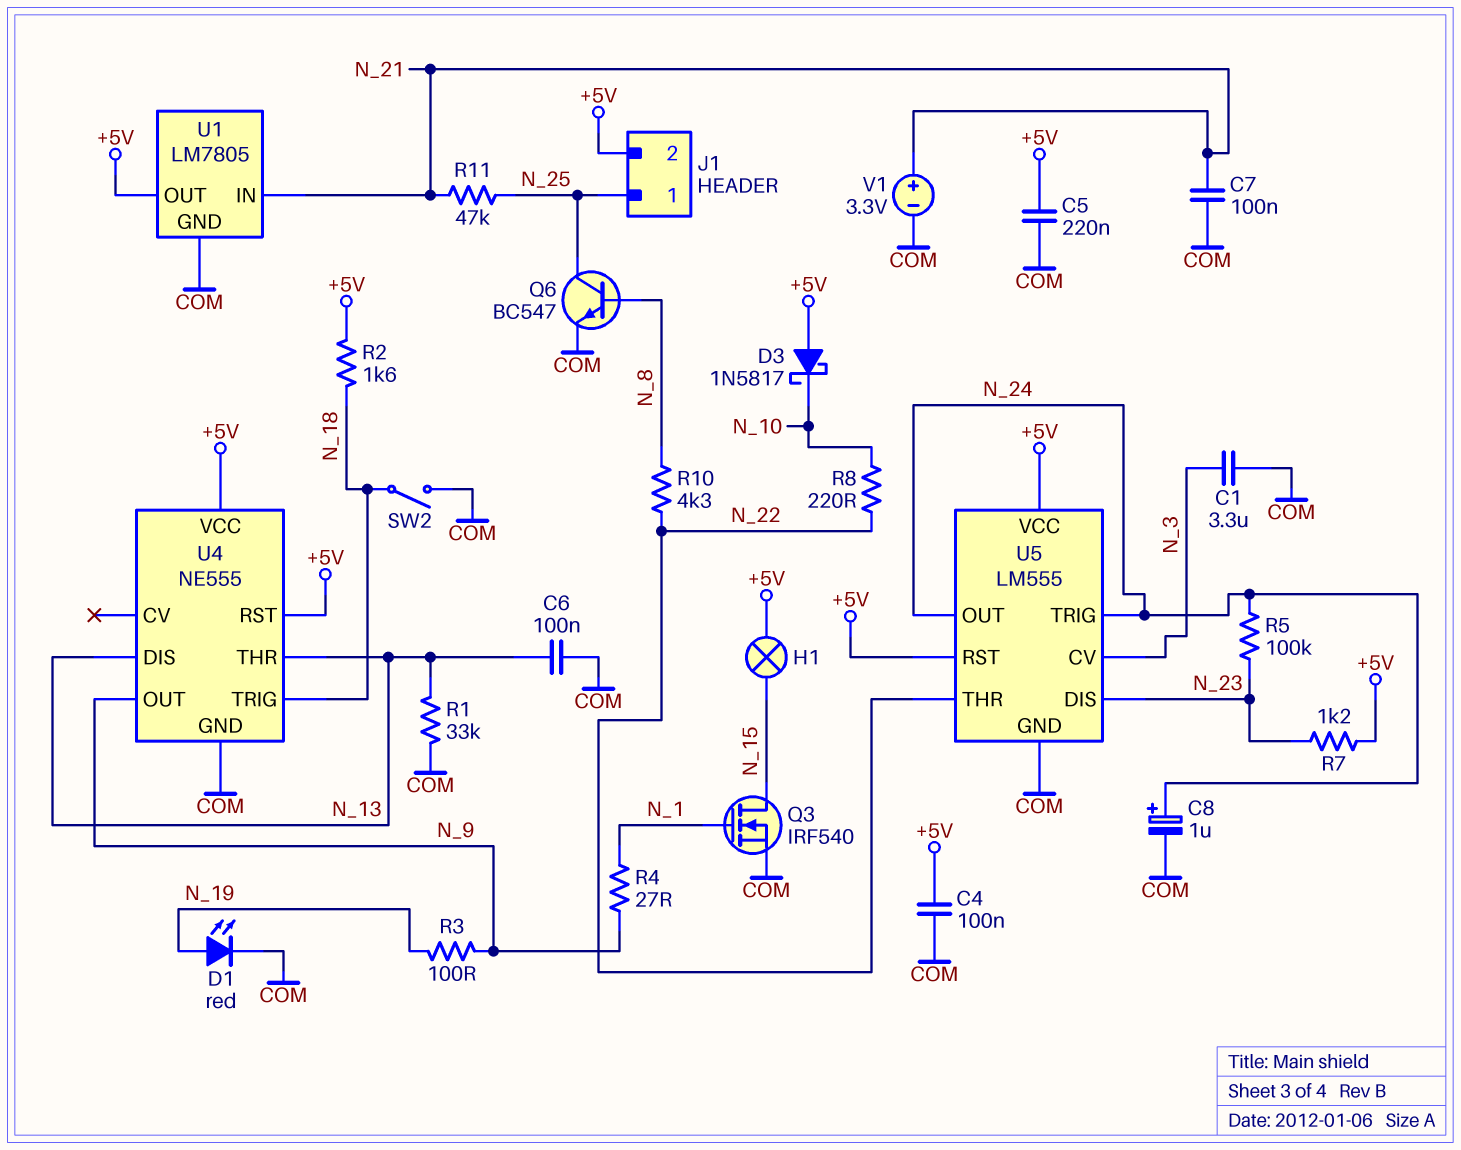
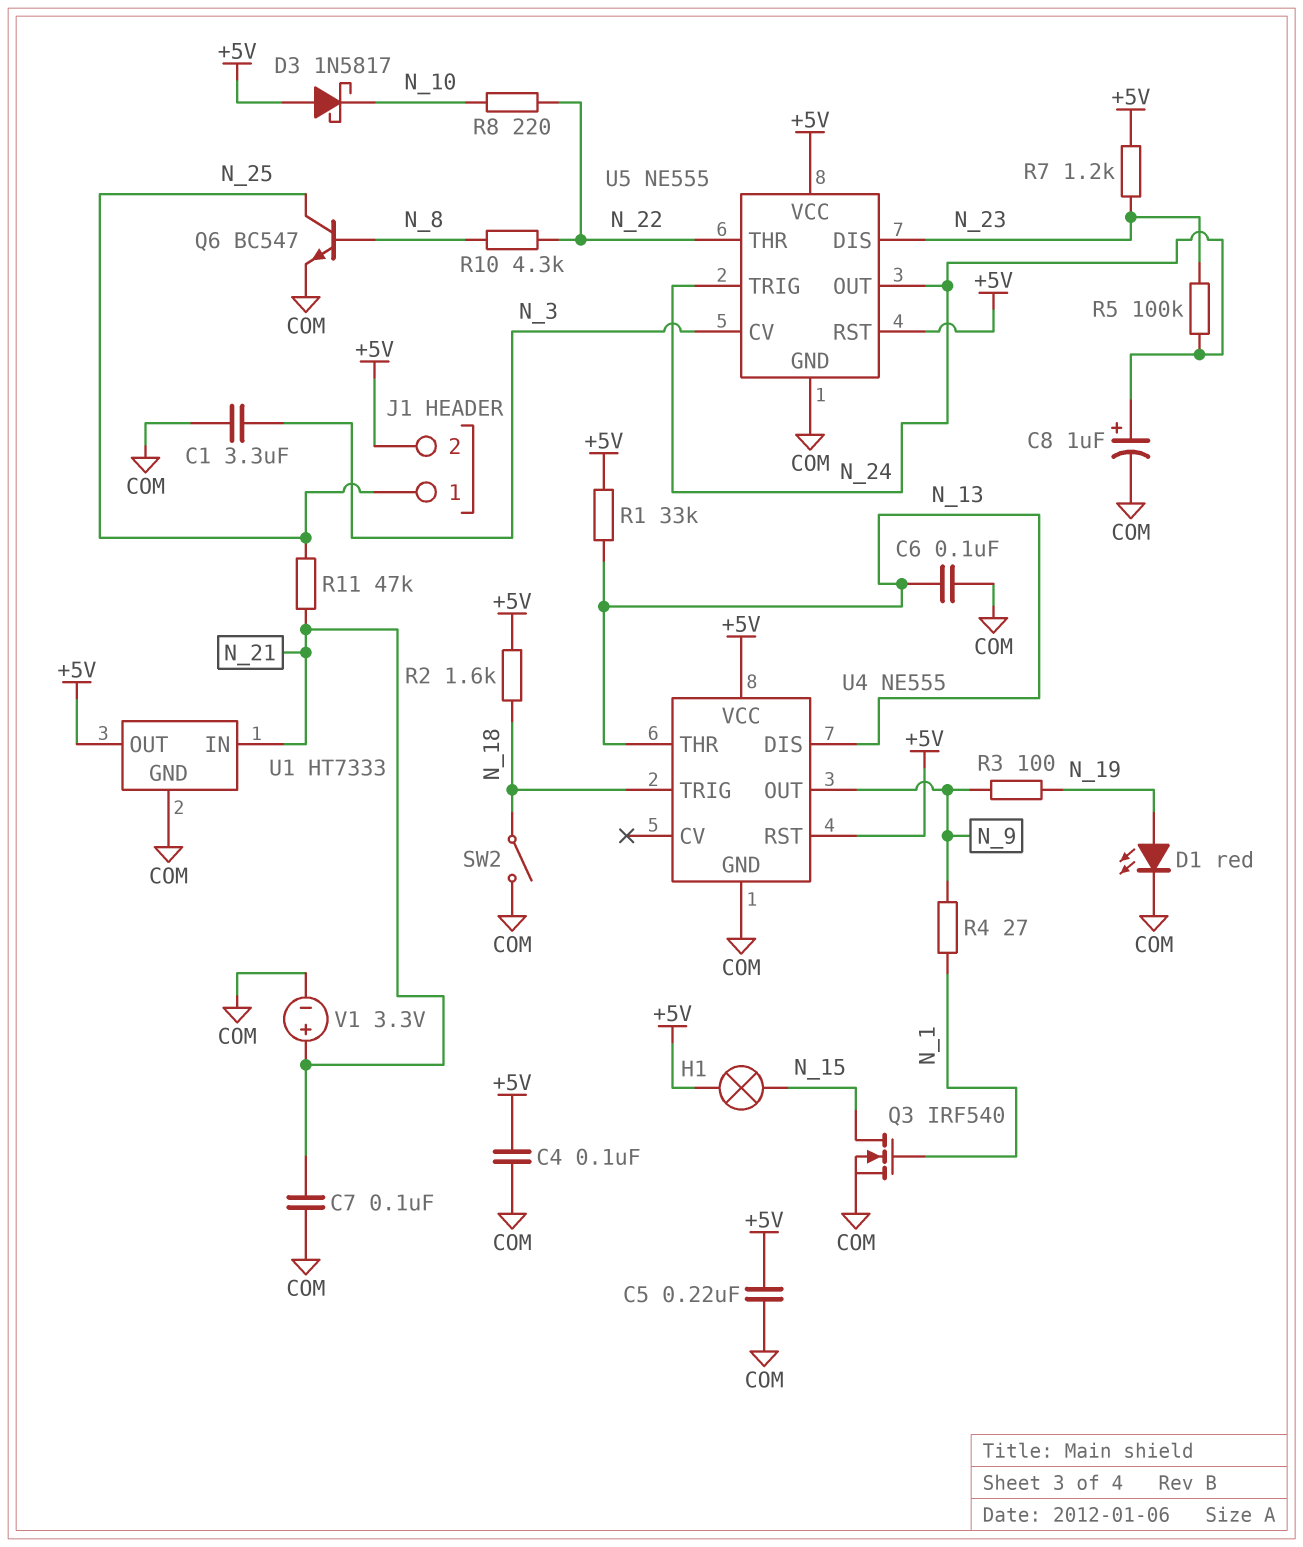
R1: 33k (COM, N_13) -> 33k (+5V, N_13)
U1: LM7805 -> HT7333
U5: LM555 -> NE555

